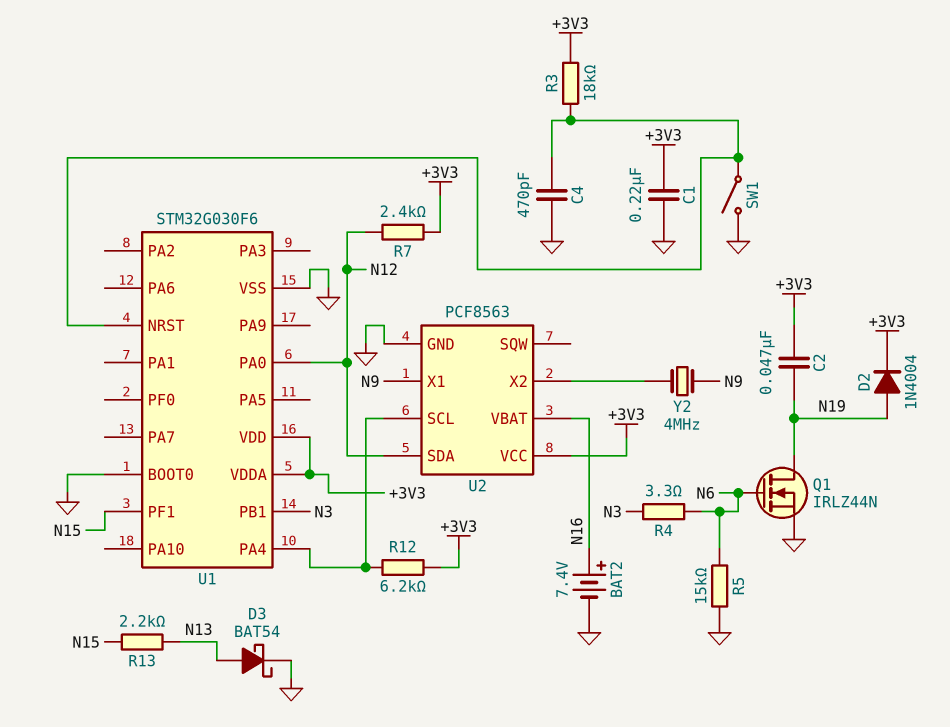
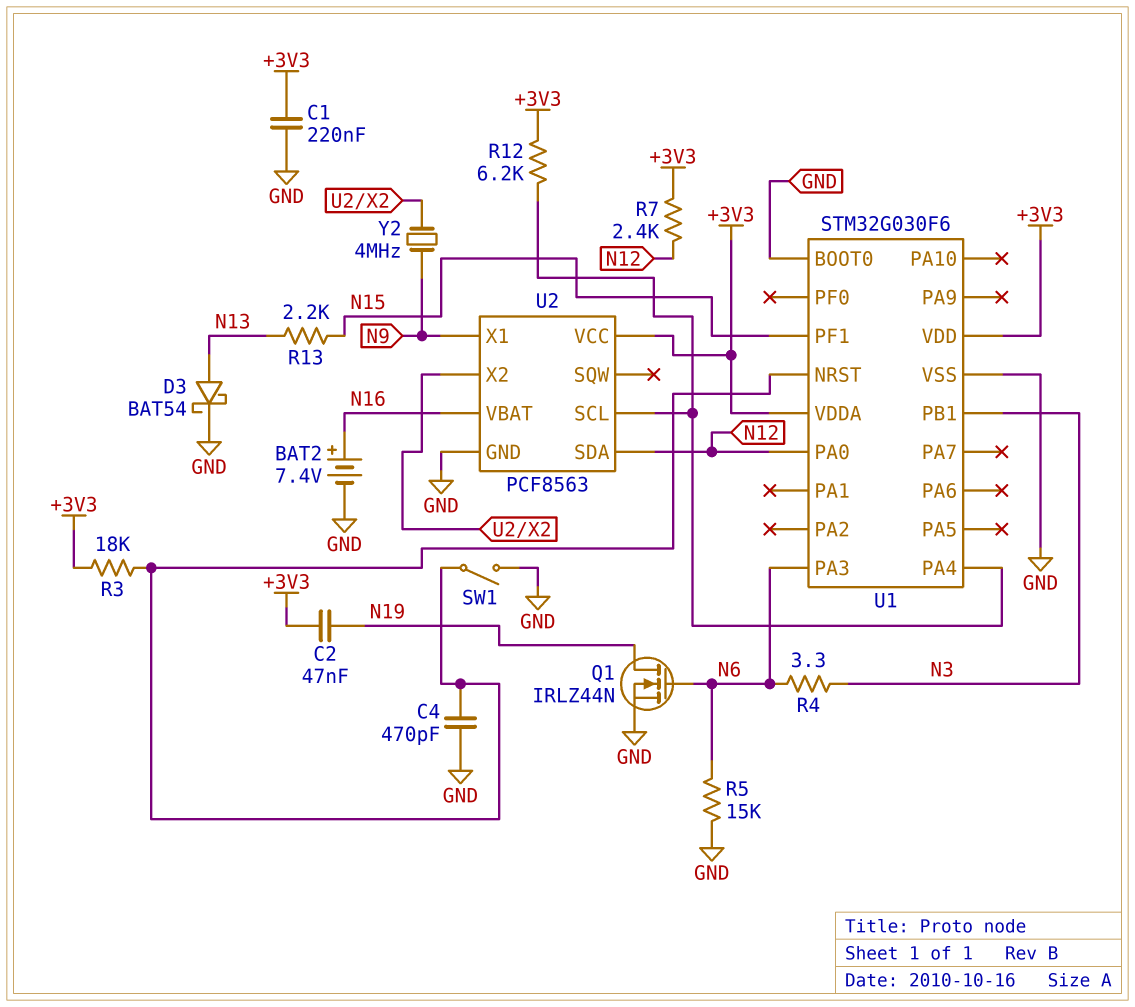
D2: diode 1N4004 (A N19, K +3V3) -> none
U1 pin PA3: none -> N6

